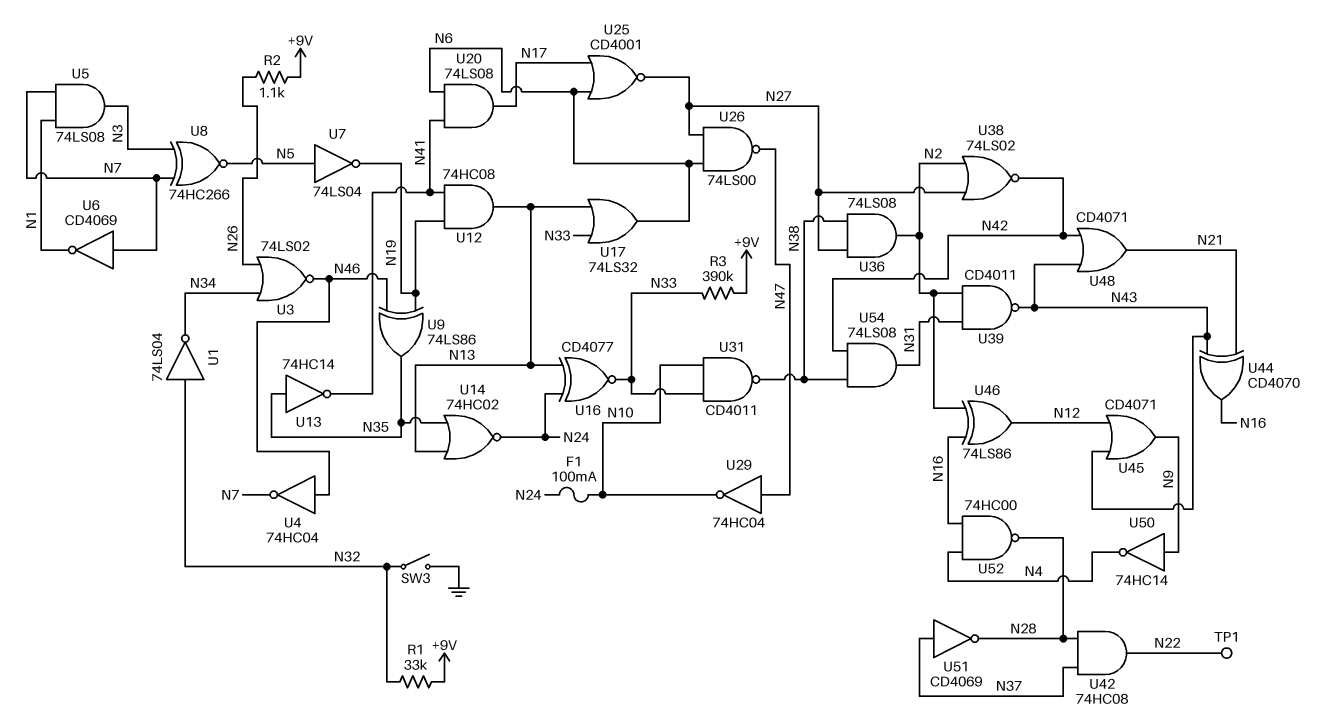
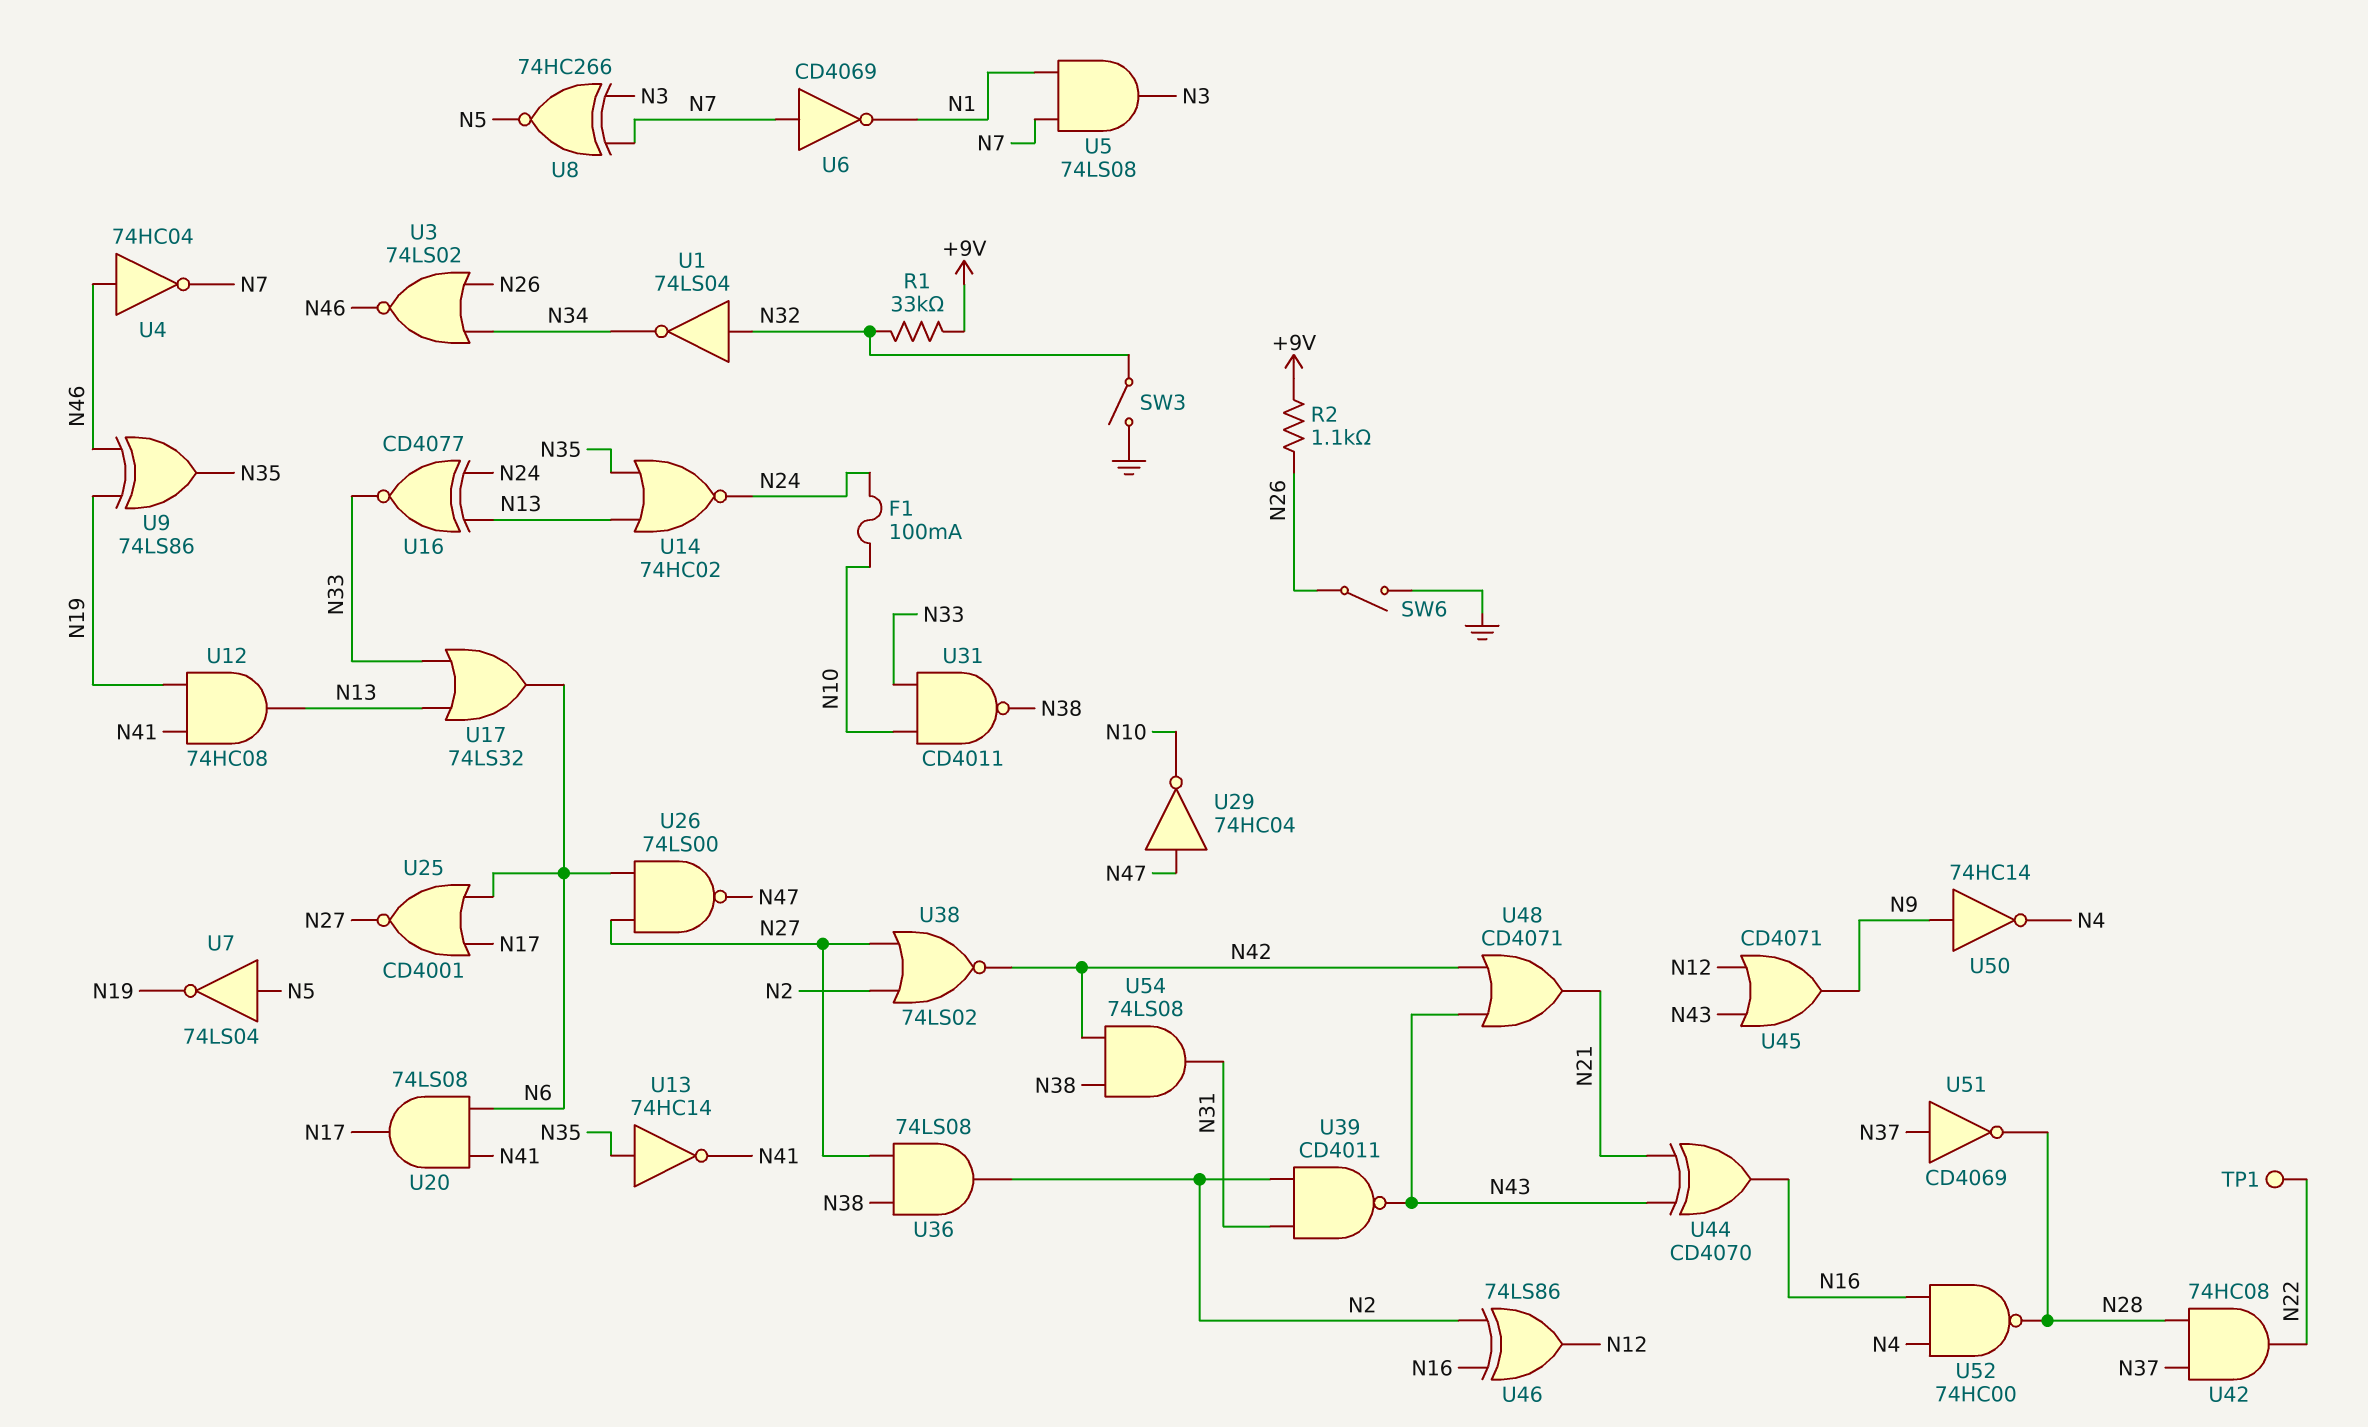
R3: 390k (+9V, N33) -> none
SW6: none -> switch (GND, N26)

